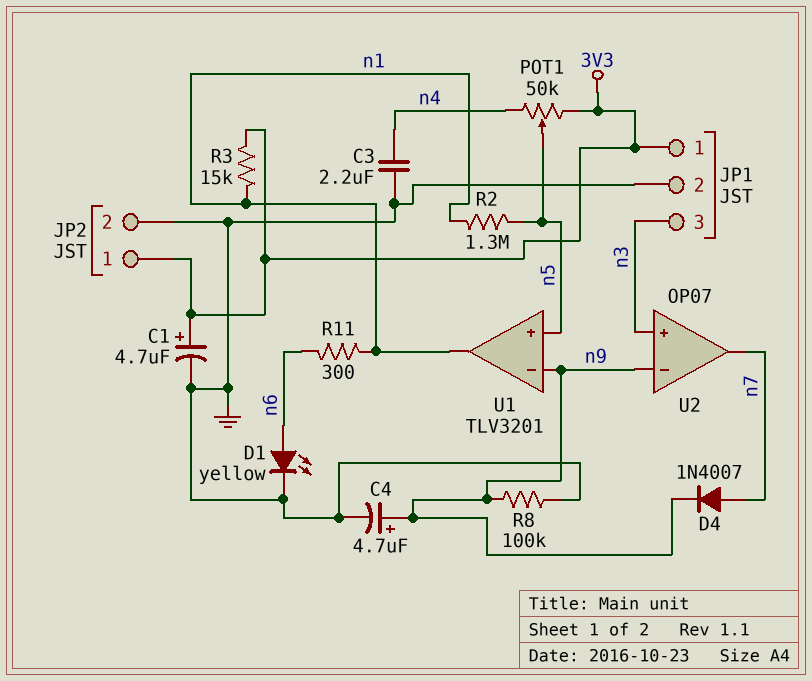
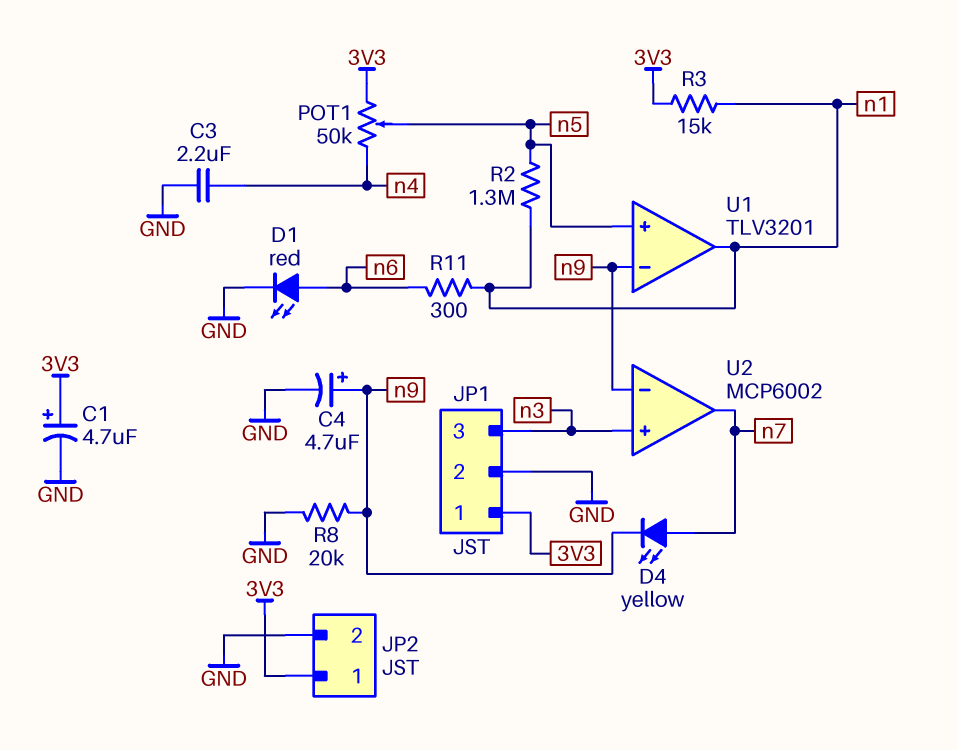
D1: LED yellow (A n6, K GND) -> LED red (A n6, K GND)
D4: diode 1N4007 (A n7, K n9) -> LED yellow (A n7, K n9)
R8: 100k (GND, n9) -> 20k (GND, n9)
U2: OP07 -> MCP6002

